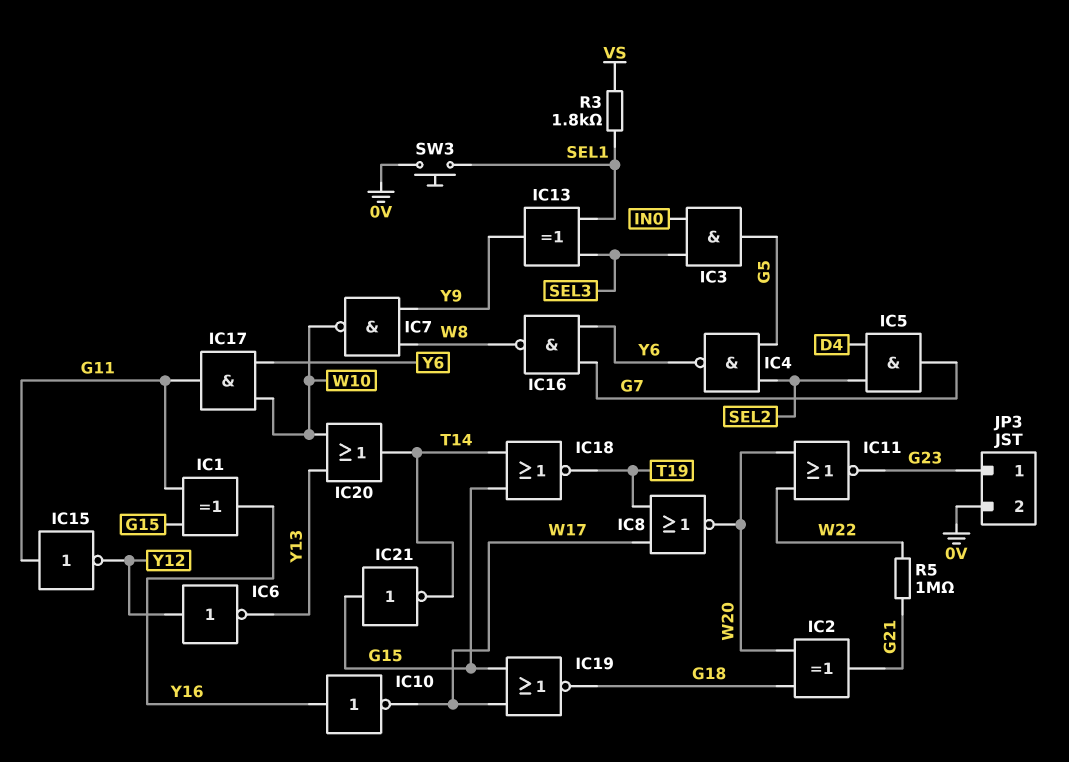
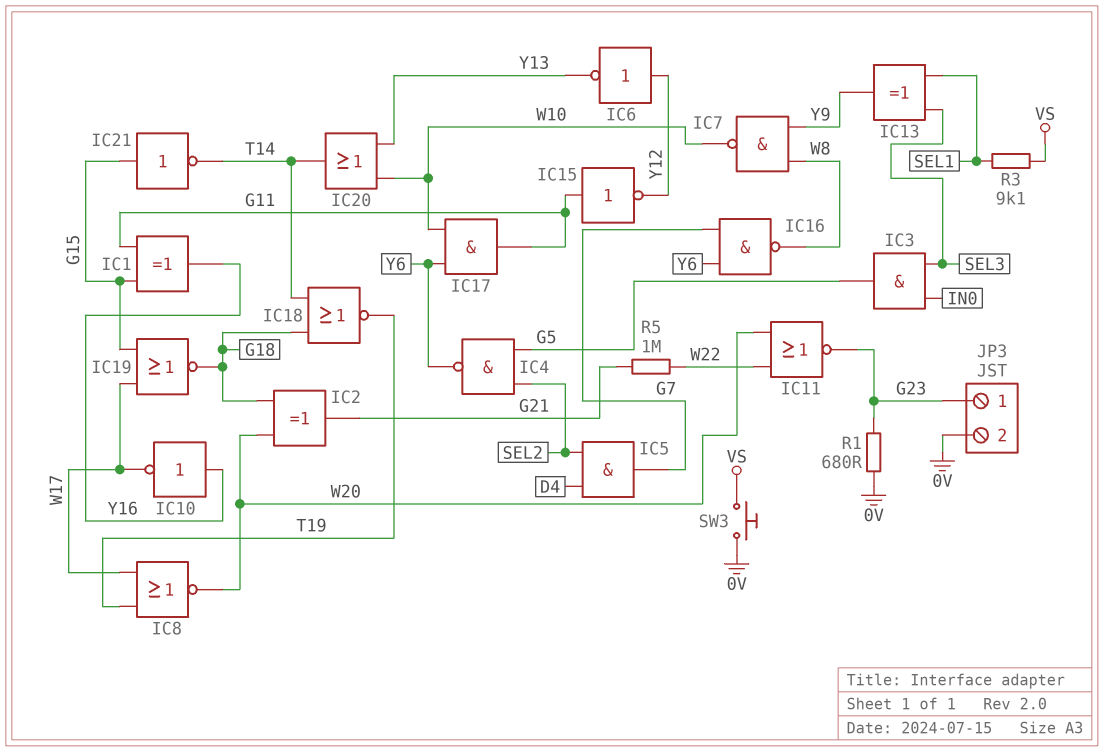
IC18: NOR (in G15, in T14, out T19) -> NOR (in G18, in T14, out T19)
R1: none -> 680 (0V, G23)
R3: 1.8k (SEL1, VS) -> 9.1k (SEL1, VS)
SW3: button (0V, SEL1) -> button (0V, VS)

